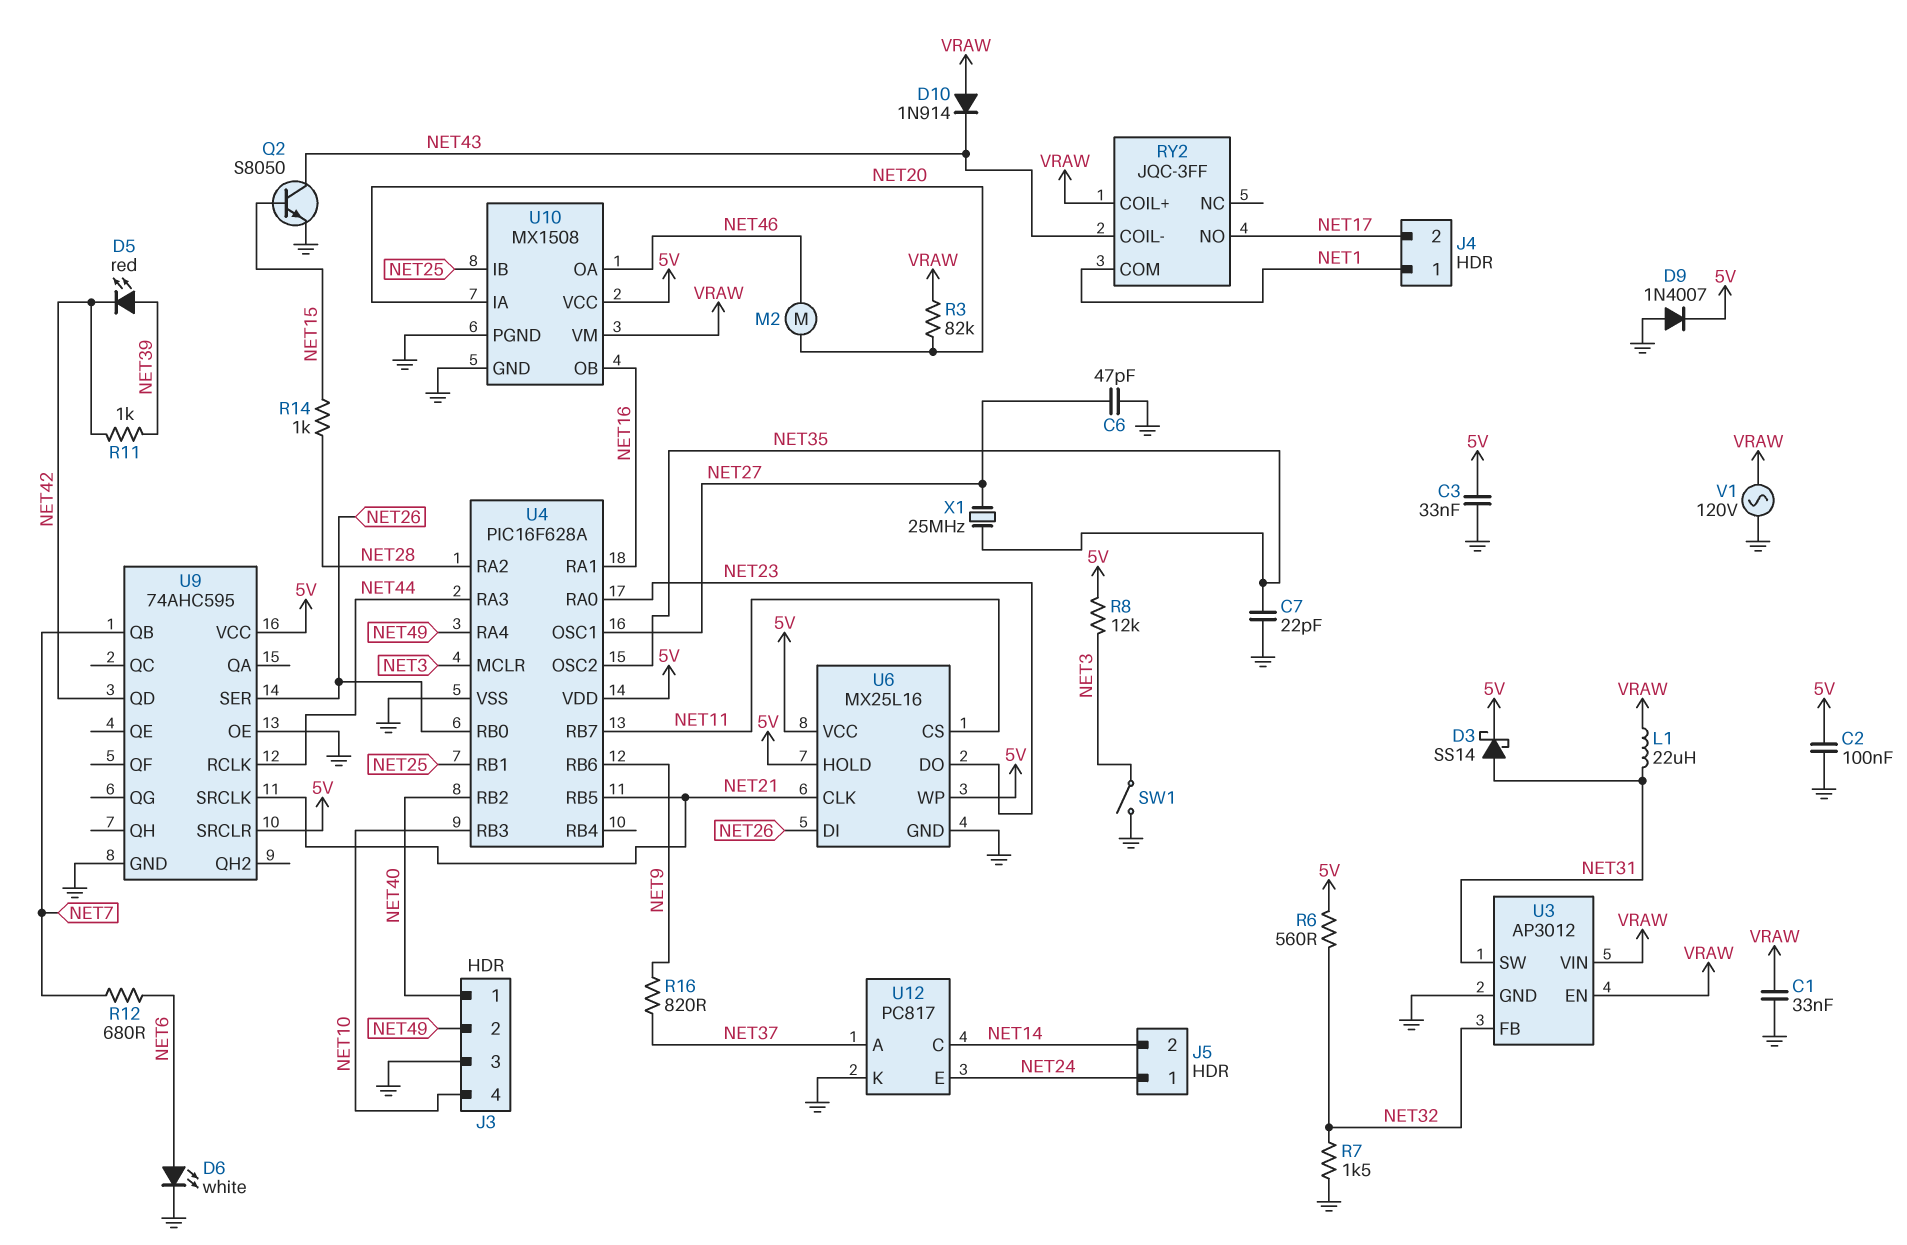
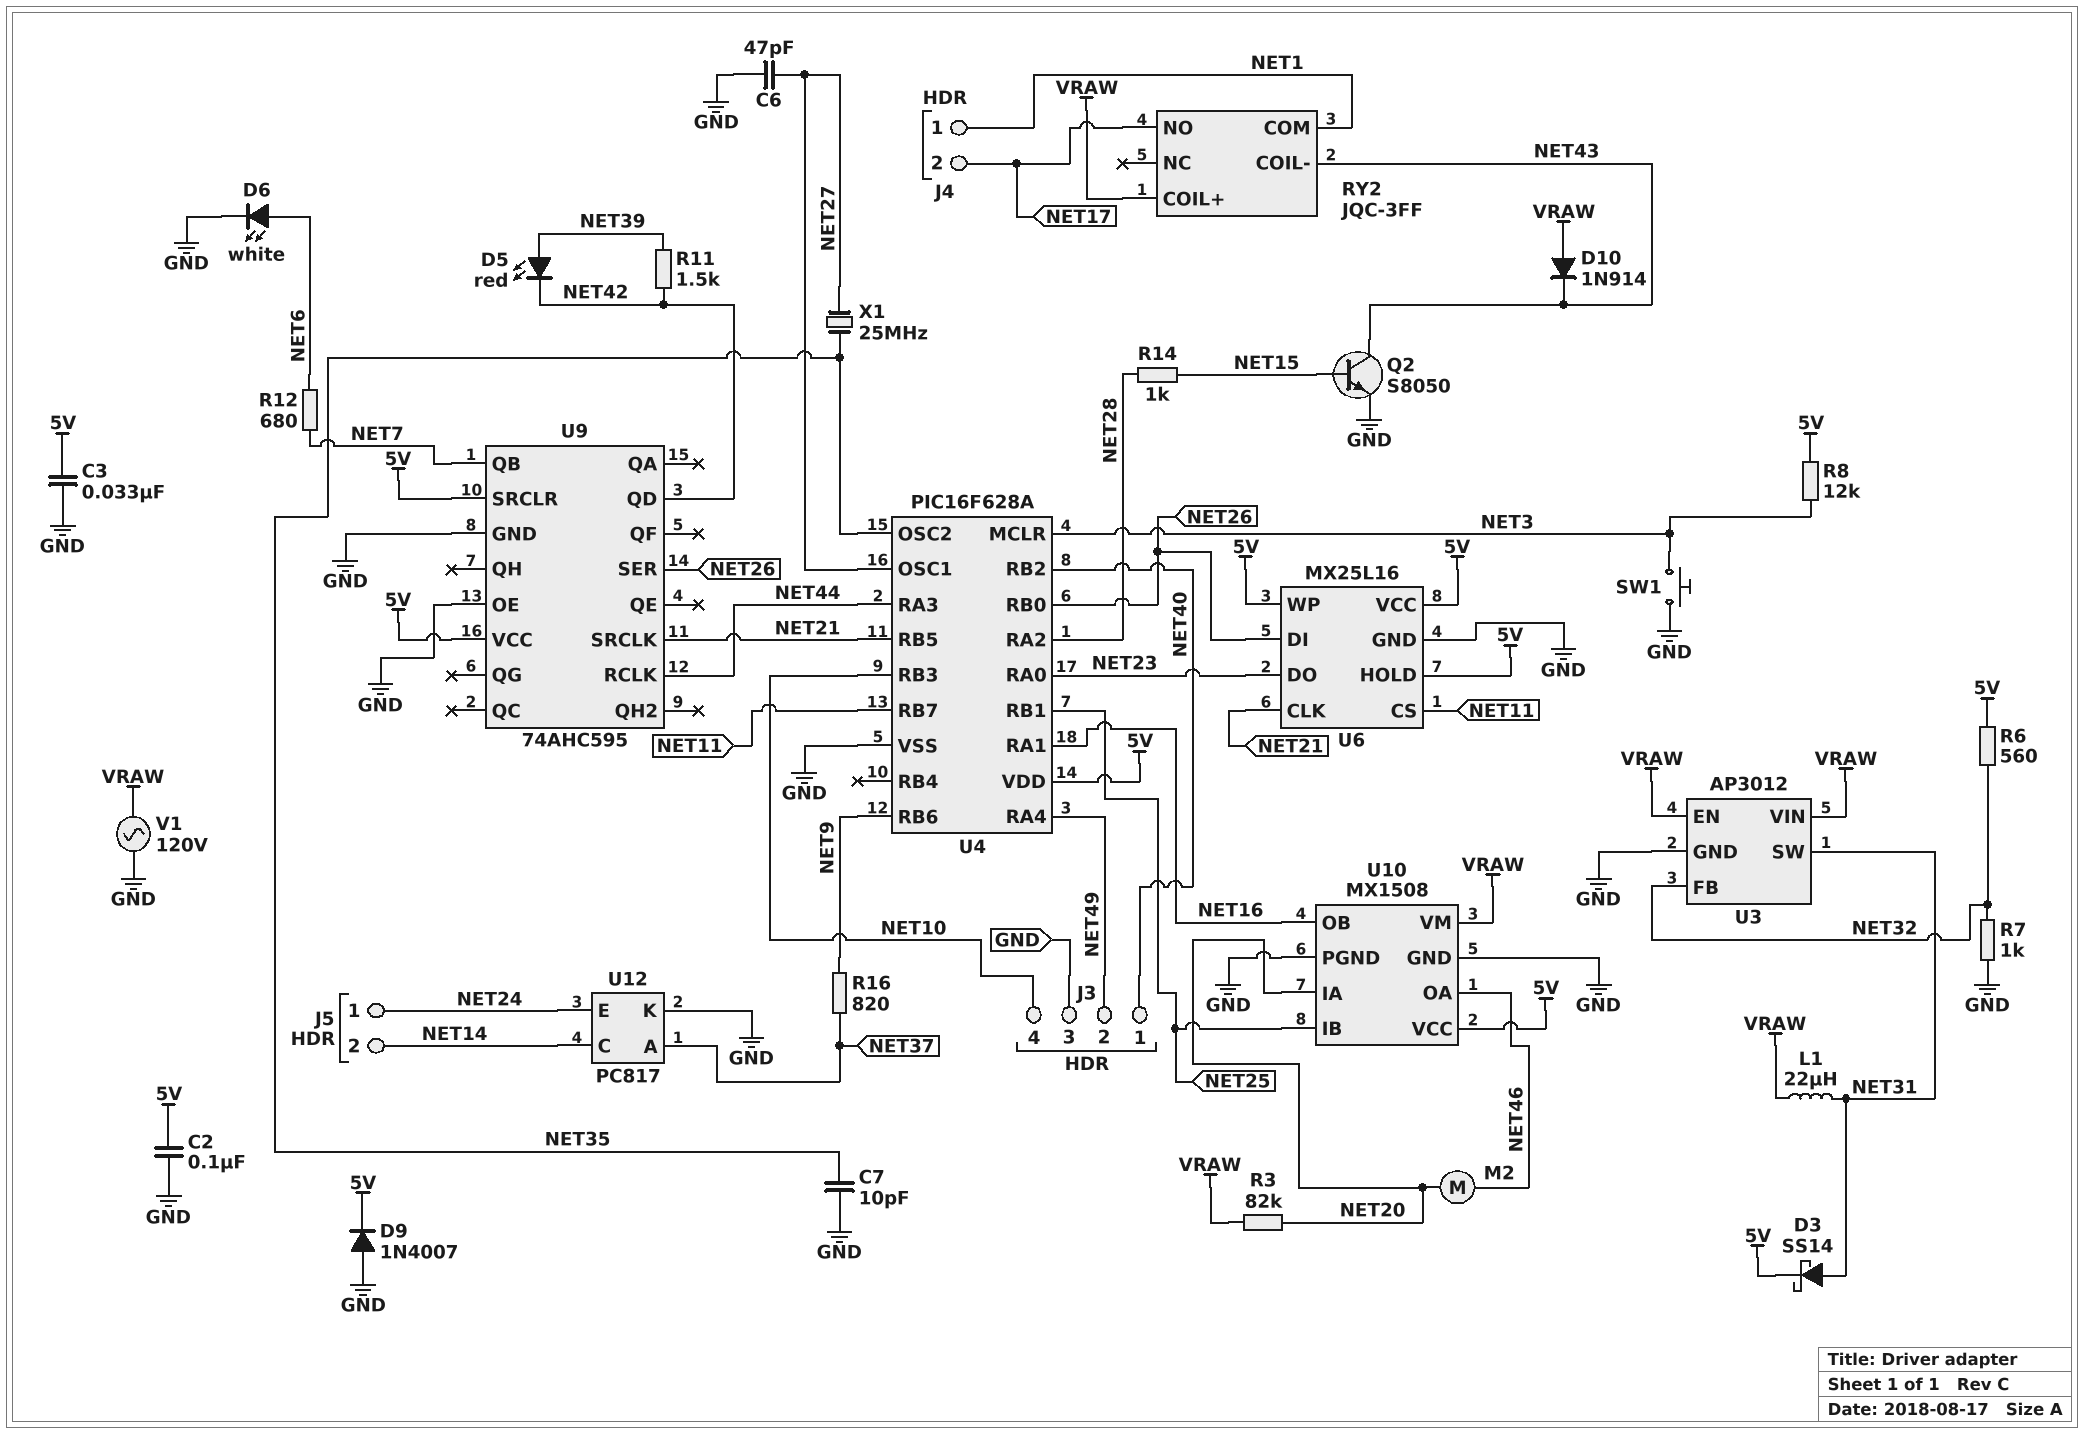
C1: 33nF (GND, VRAW) -> none
C7: 22pF (GND, NET35) -> 10pF (GND, NET35)
R7: 1.5k (GND, NET32) -> 1k (GND, NET32)
R11: 1k (NET39, NET42) -> 1.5k (NET39, NET42)
SW1: switch (GND, NET3) -> button (GND, NET3)

